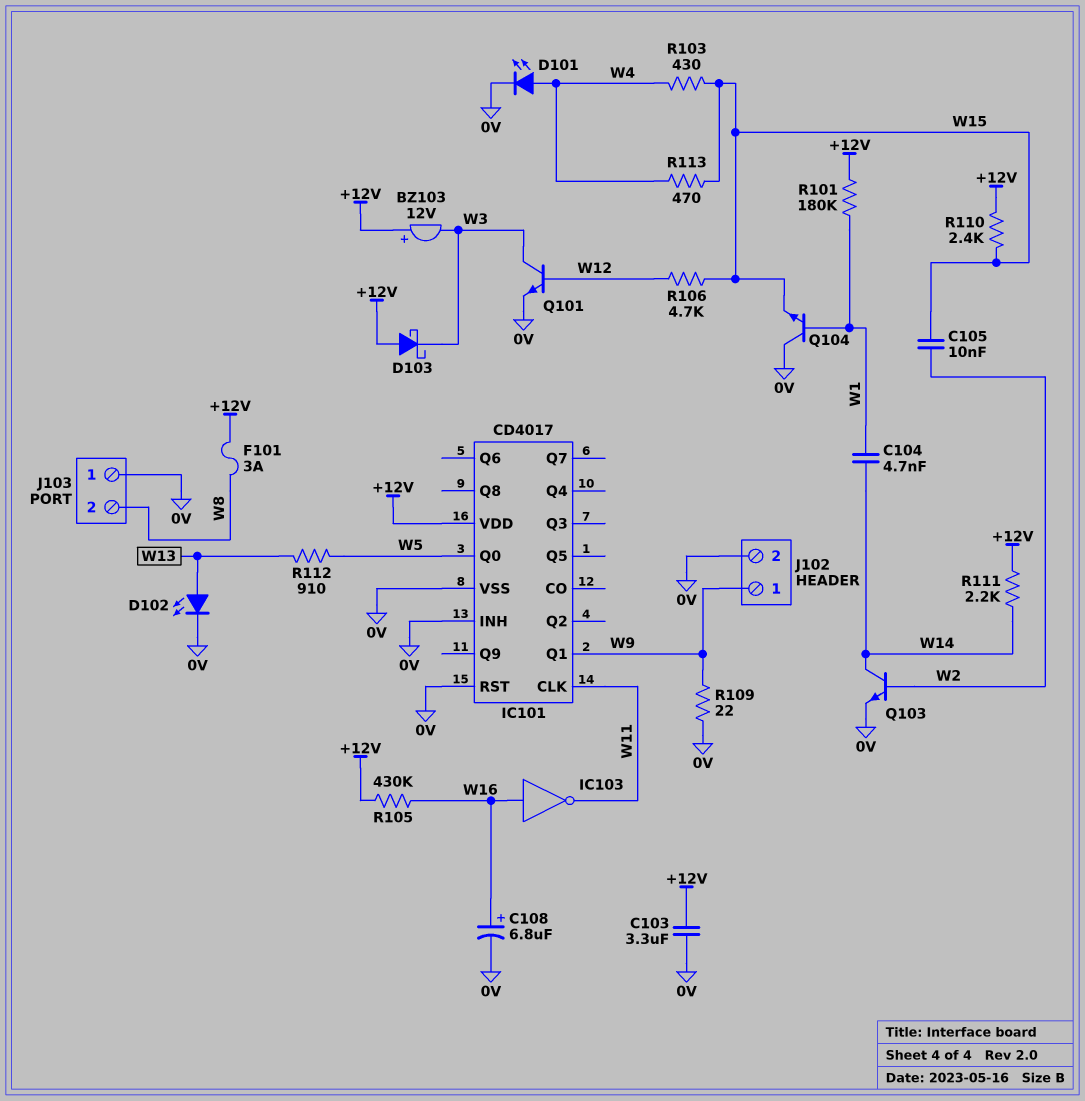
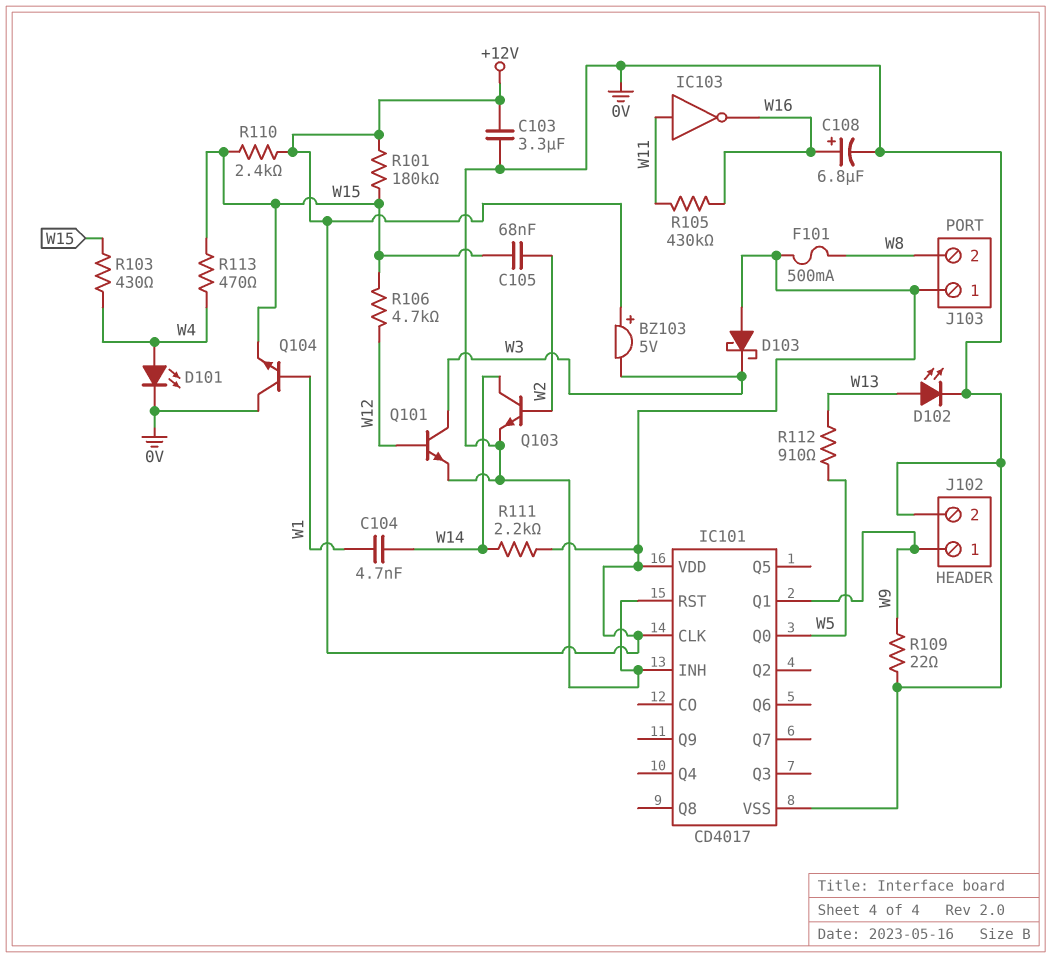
BZ103: buzzer 12V (plus +12V, minus W3) -> buzzer 5V (plus +12V, minus W3)
C105: 10nF (W2, W15) -> 68nF (W2, W15)
F101: 3A (+12V, W8) -> 500mA (+12V, W8)
IC101 pin CLK: W11 -> +12V
IC103: NOT (in W16, out W11) -> NOT (in W11, out W16)
J103 pin 1: 0V -> +12V
R101: 180k (+12V, W1) -> 180k (+12V, W15)
R105: 430k (+12V, W16) -> 430k (W11, W16)

